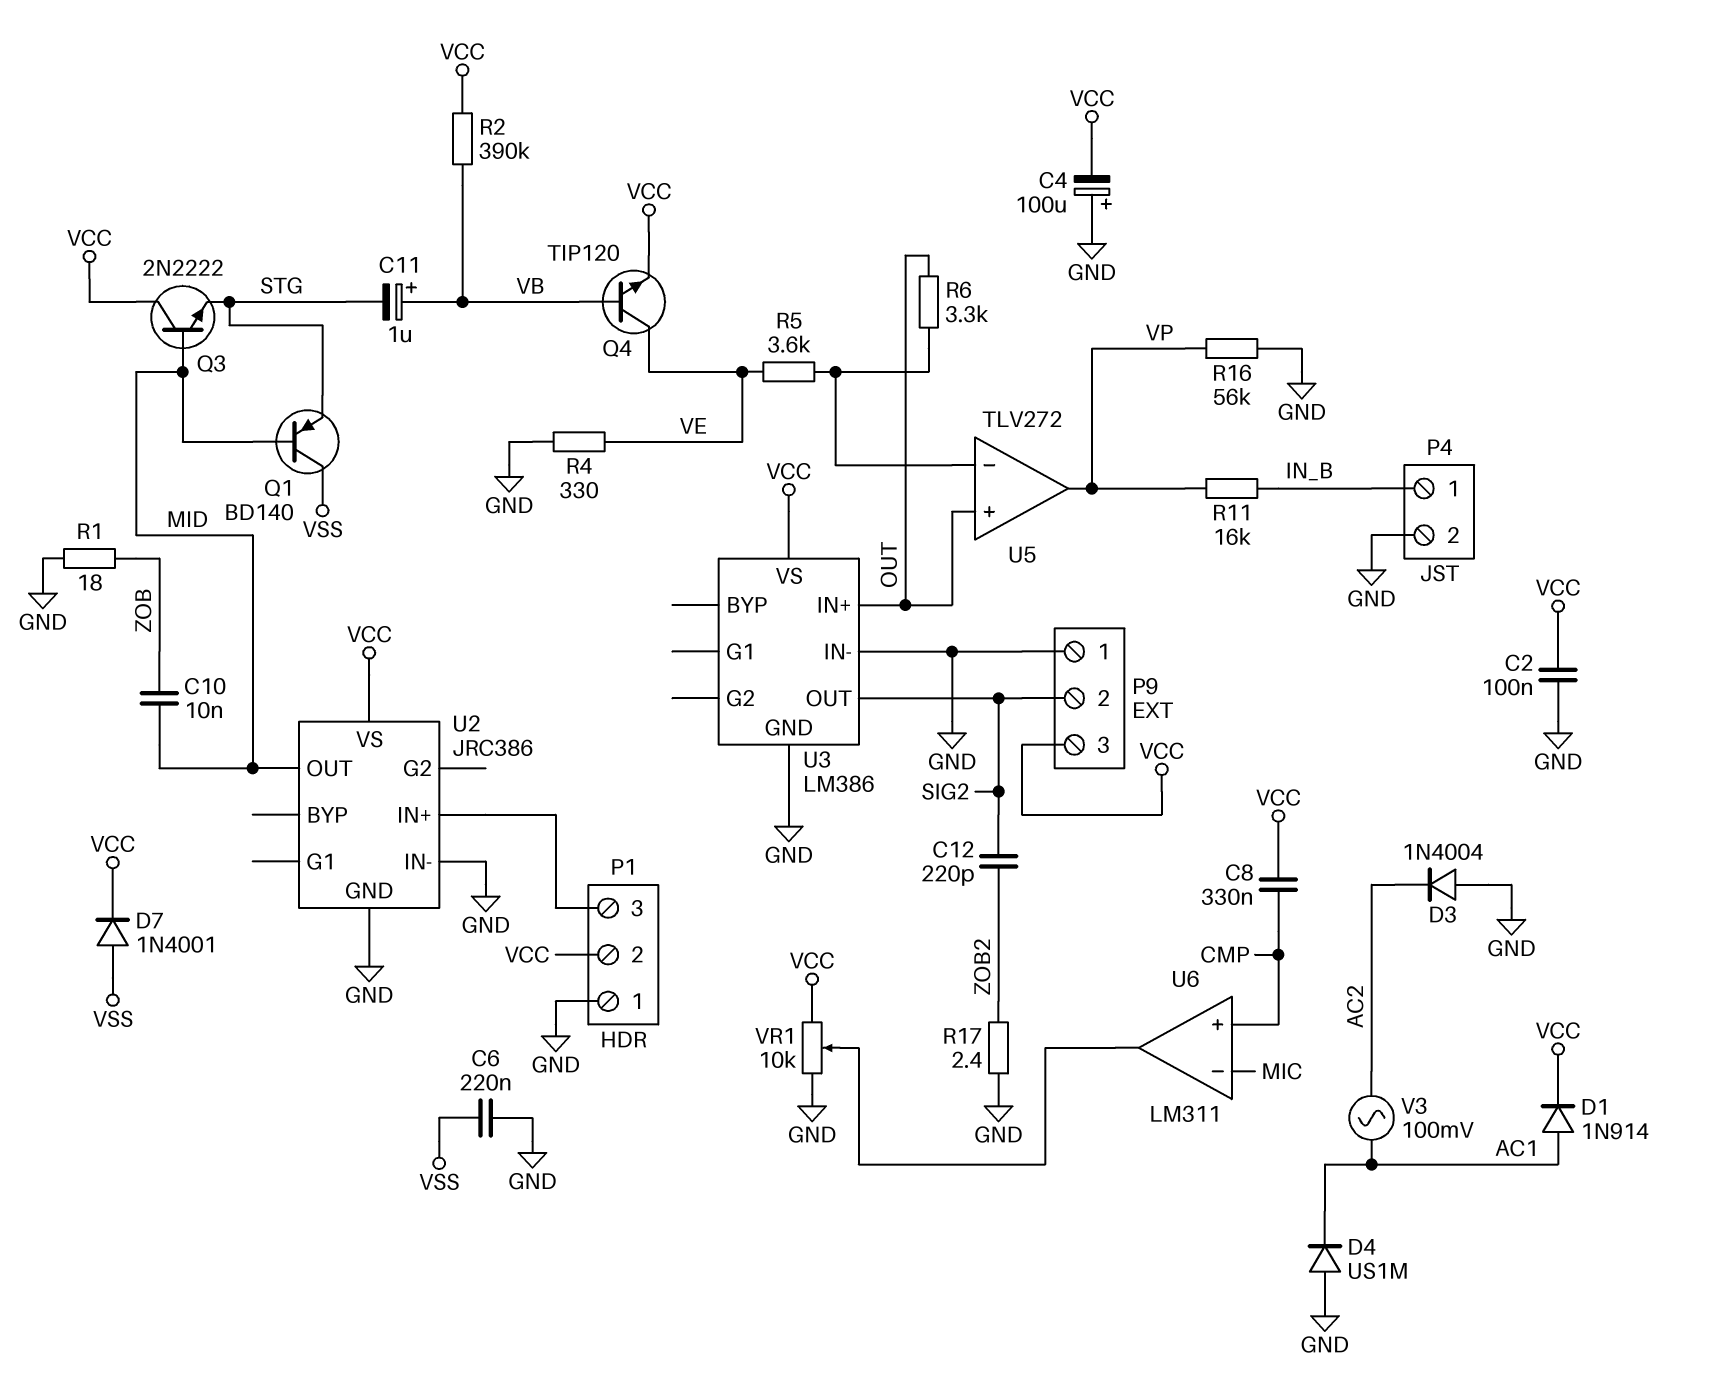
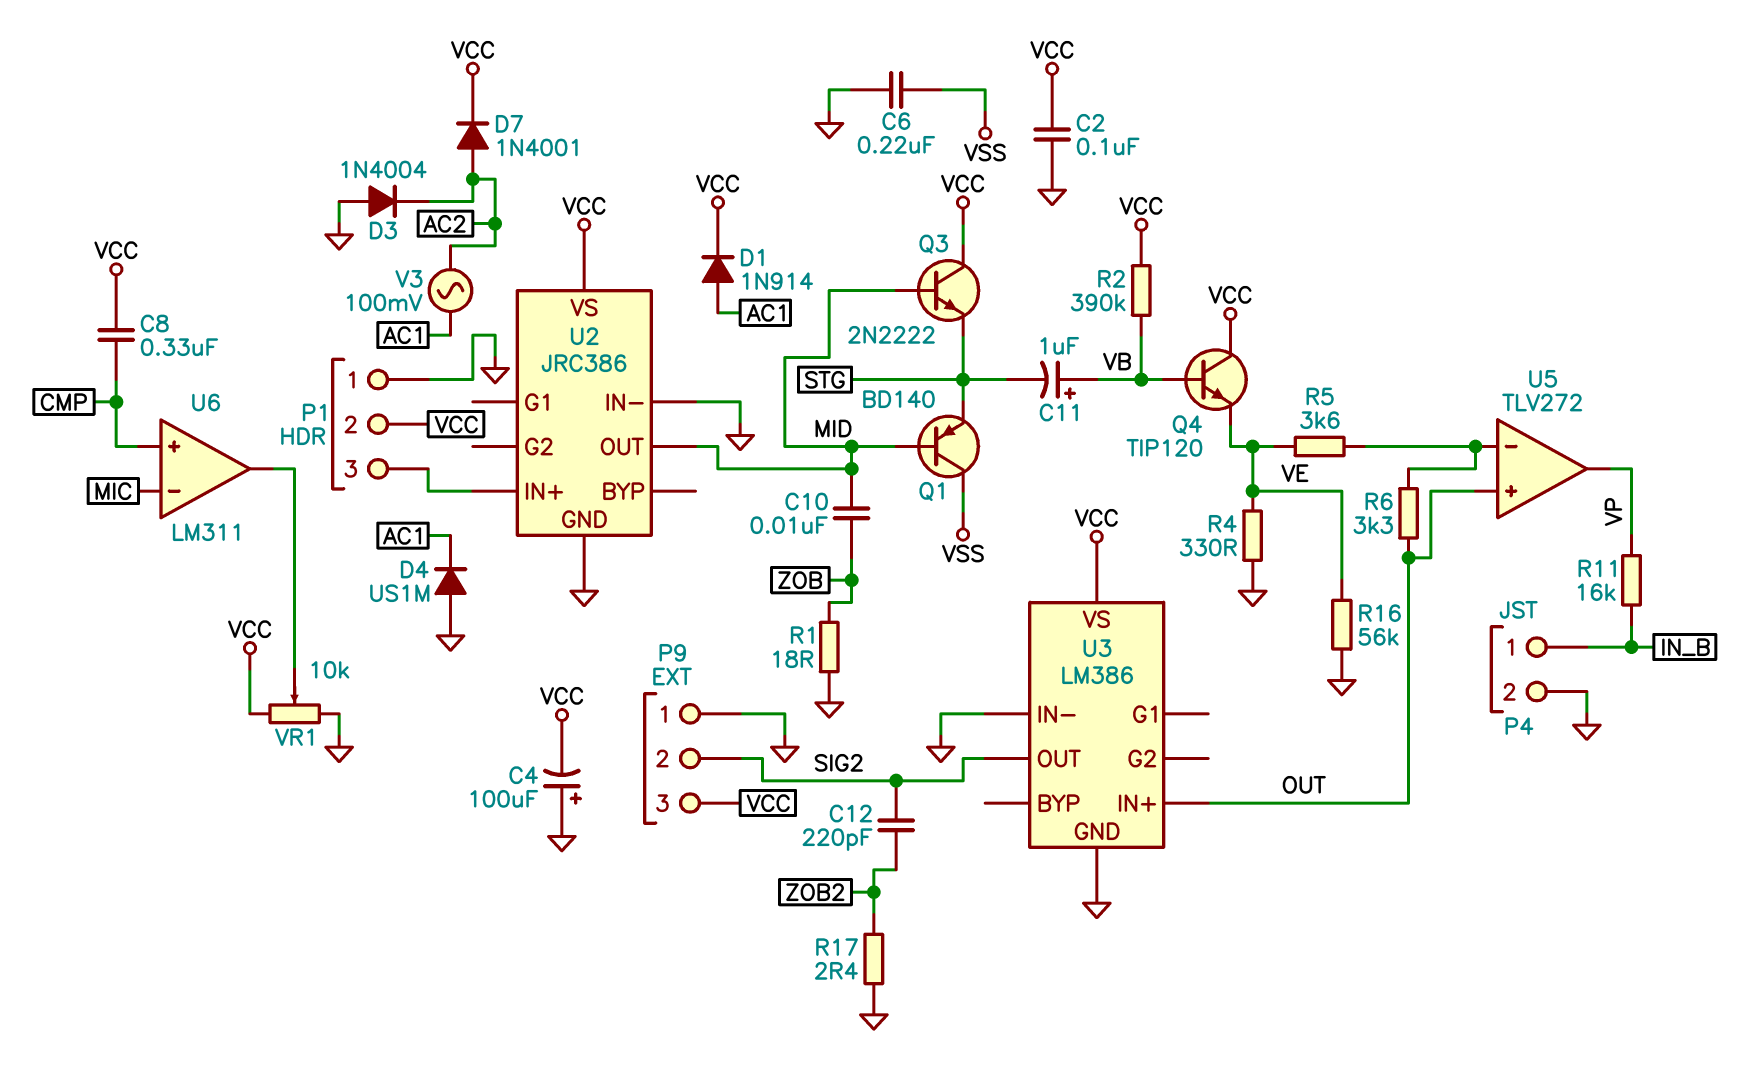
D7: diode 1N4001 (A VSS, K VCC) -> diode 1N4001 (A AC2, K VCC)
Q4: NPN TIP120 (B VB, C VE, E VCC) -> NPN TIP120 (B VB, C VCC, E VE)
R16: 56k (GND, VP) -> 56k (GND, VE)

